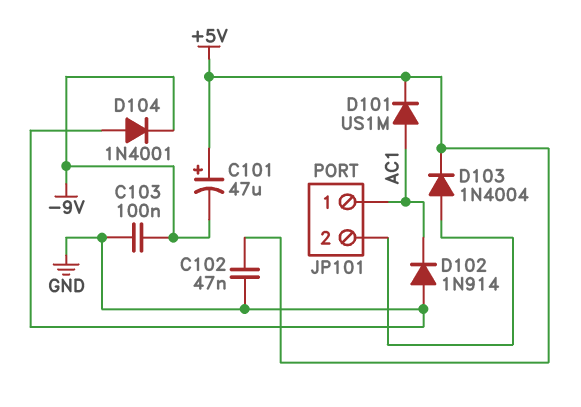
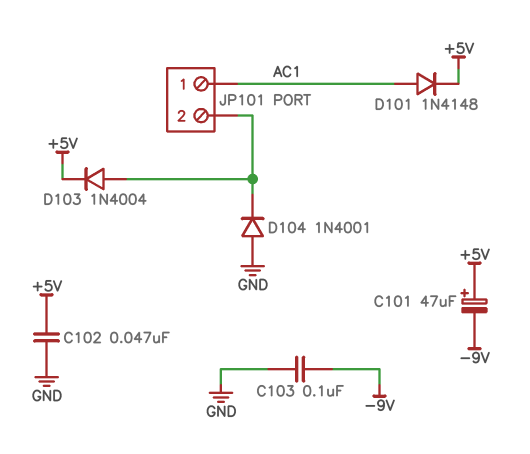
D101: diode US1M (A AC1, K +5V) -> diode 1N4148 (A AC1, K +5V)
D102: diode 1N914 (A GND, K AC1) -> none
D104: diode 1N4001 (A GND, K -9V) -> diode 1N4001 (A GND, K JP101/2)

